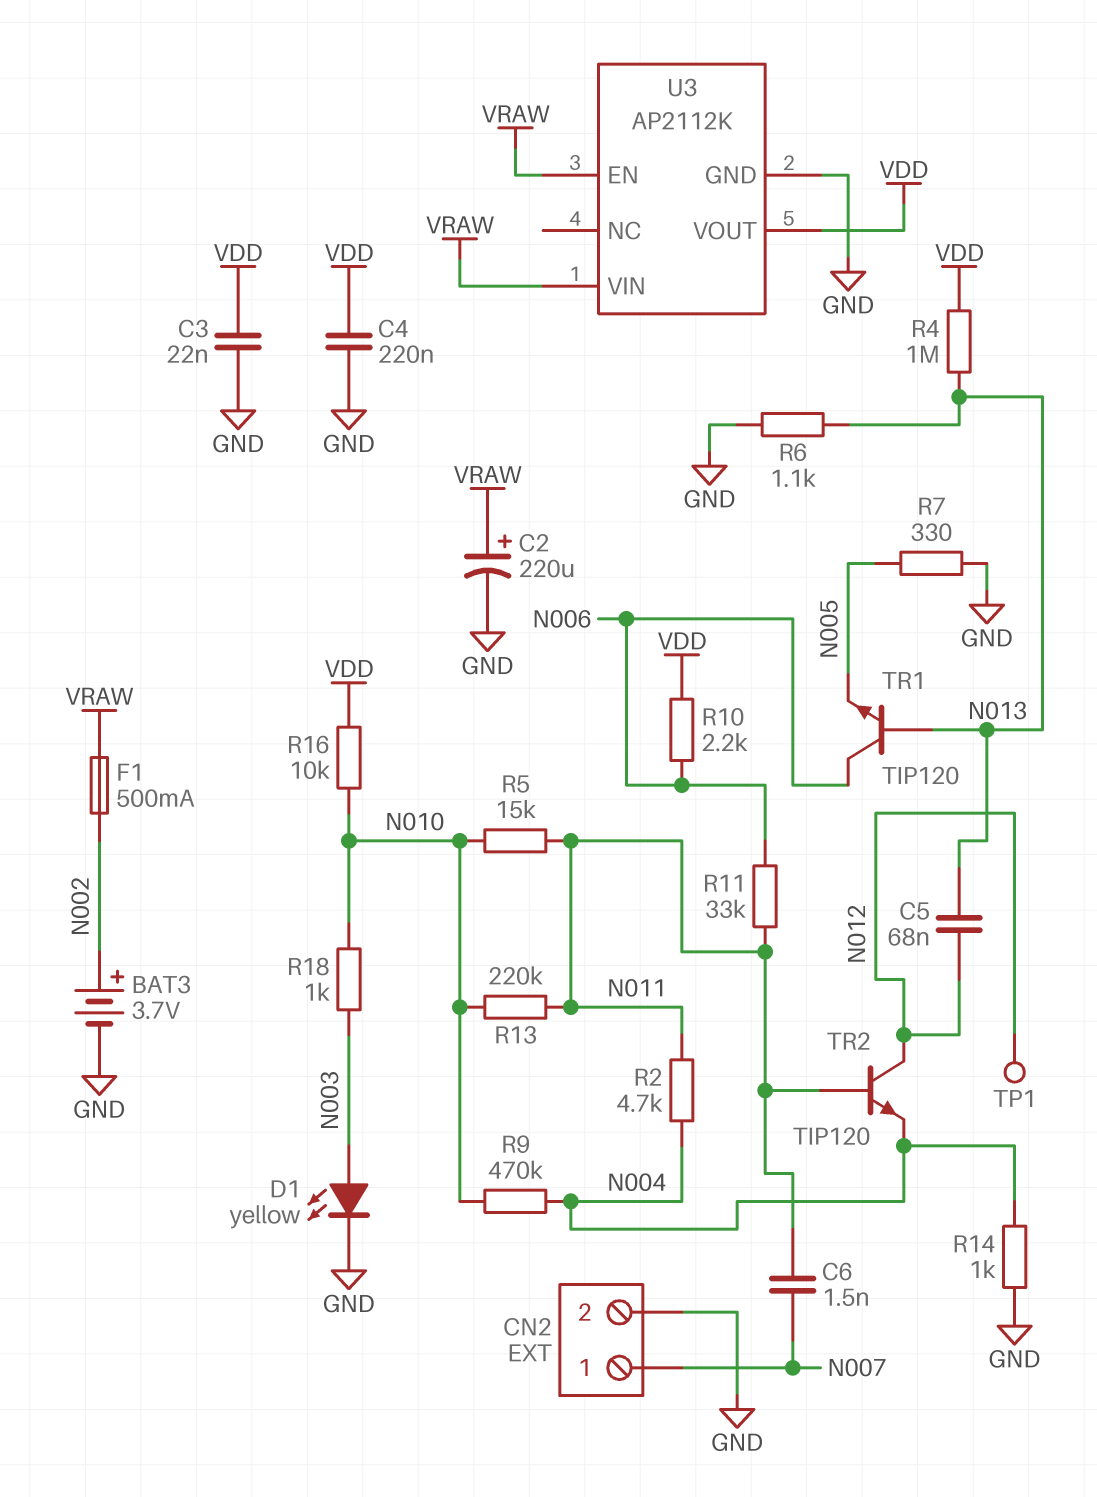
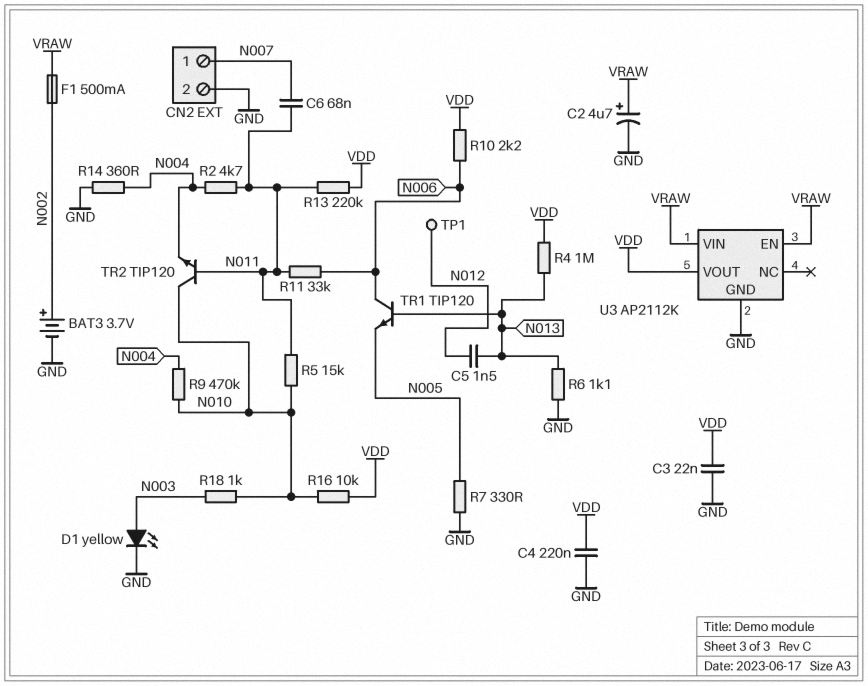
C2: 220uF (plus VRAW, minus GND) -> 4.7uF (plus VRAW, minus GND)
C5: 68nF (N012, N013) -> 1.5nF (N012, N013)
C6: 1.5nF (N007, N011) -> 68nF (N007, N011)
R13: 220k (N010, N011) -> 220k (N011, VDD)
R14: 1k (GND, N004) -> 360 (GND, N004)
TR2: NPN TIP120 (B N011, C N012, E N004) -> NPN TIP120 (B N011, C N010, E N004)

